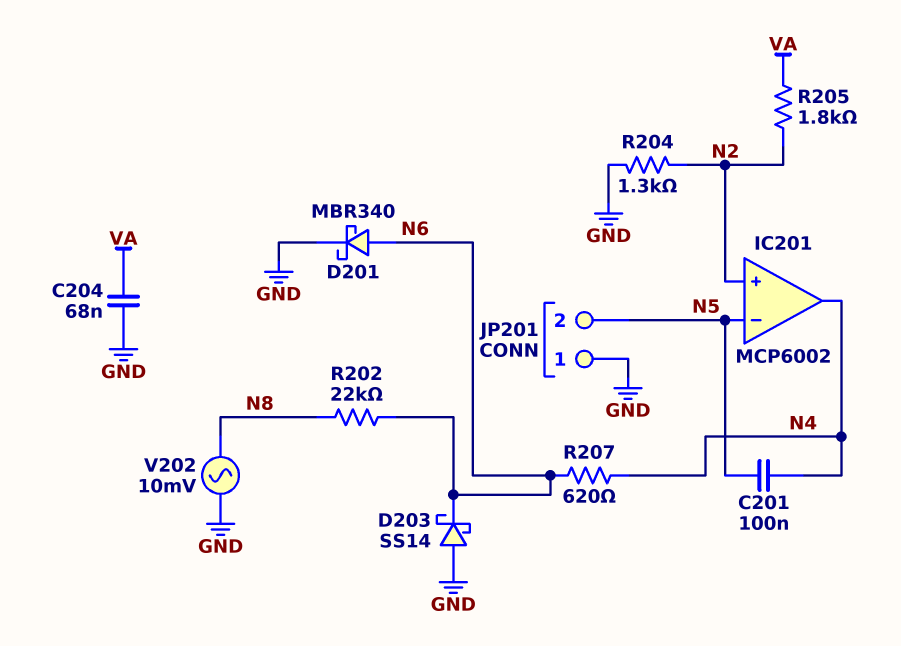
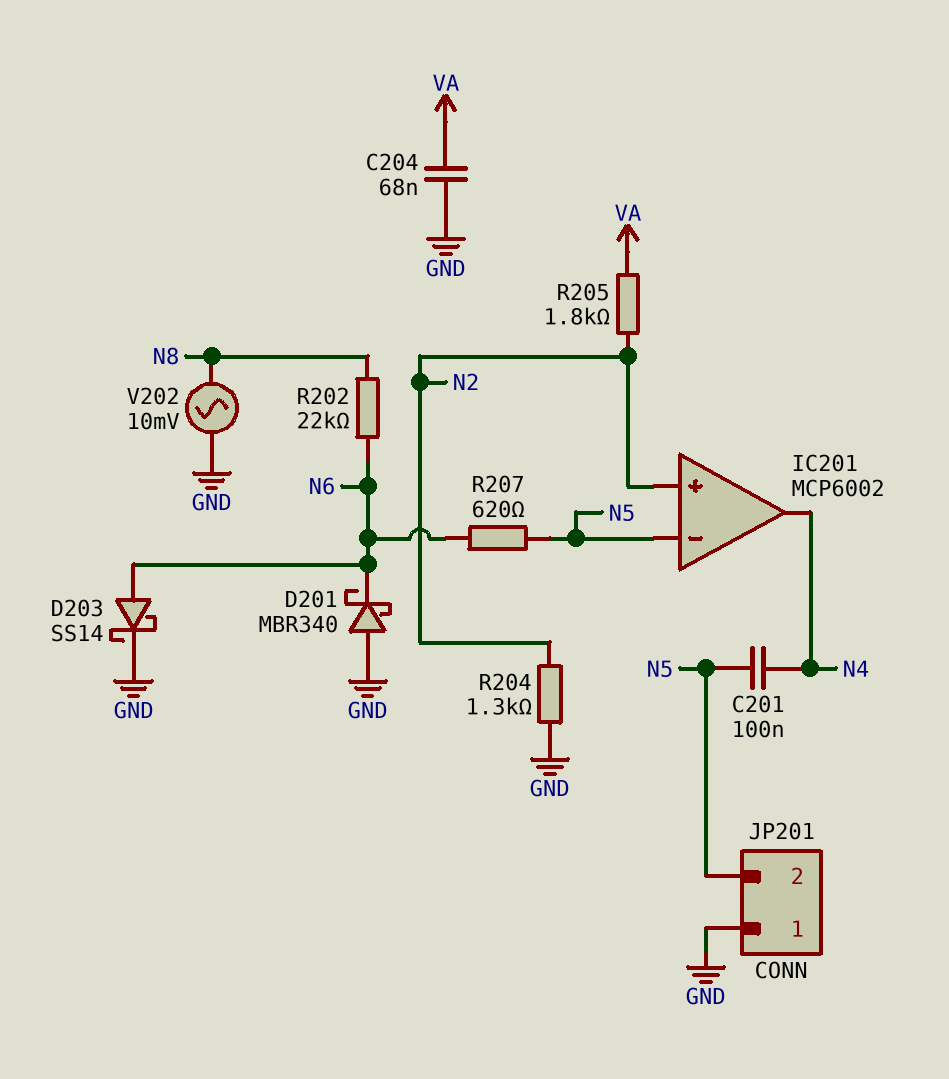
D201: schottky MBR340 (A N6, K GND) -> schottky MBR340 (A GND, K N6)
D203: schottky SS14 (A GND, K N6) -> schottky SS14 (A N6, K GND)
R207: 620 (N4, N6) -> 620 (N5, N6)

